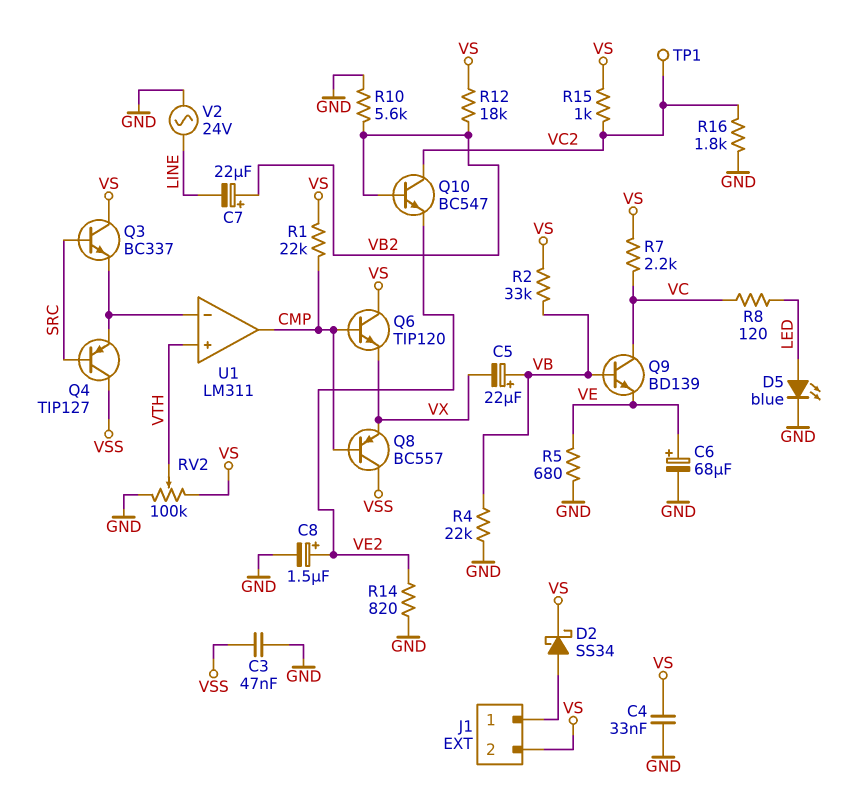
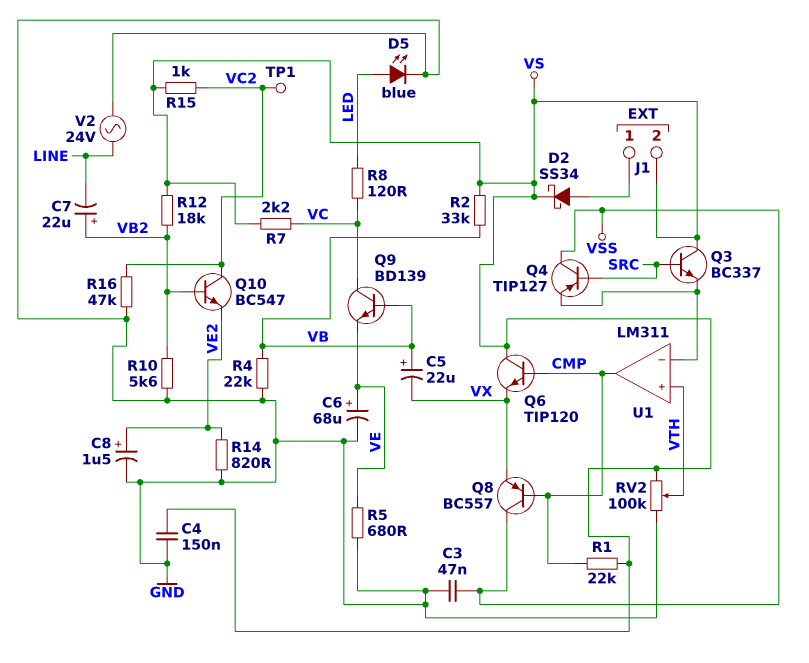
C4: 33nF (GND, VS) -> 150nF (GND, VS)
R16: 1.8k (GND, VC2) -> 47k (GND, VC2)

